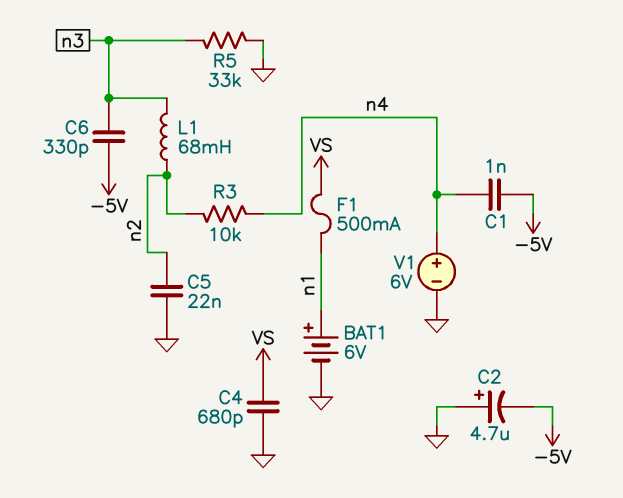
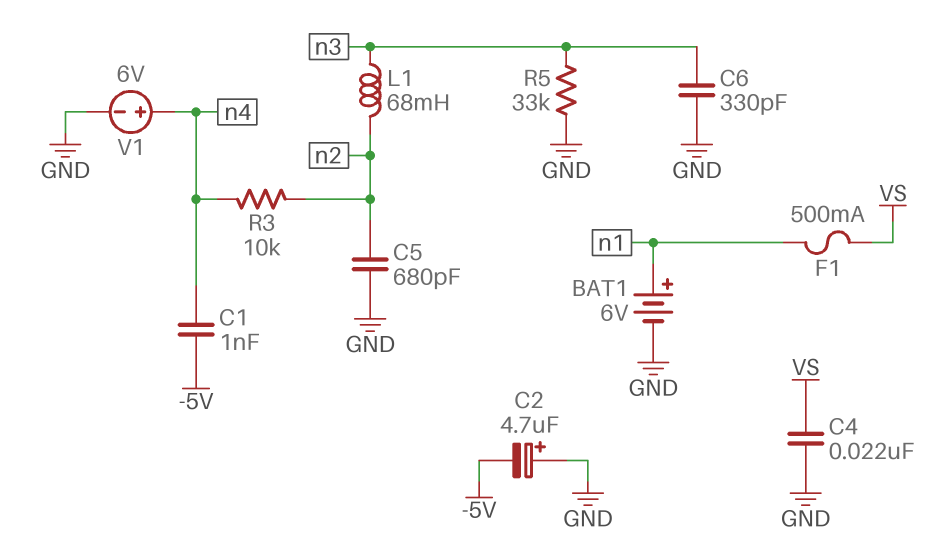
C4: 680pF (GND, VS) -> 22nF (GND, VS)
C5: 22nF (GND, n2) -> 680pF (GND, n2)
C6: 330pF (-5V, n3) -> 330pF (GND, n3)

